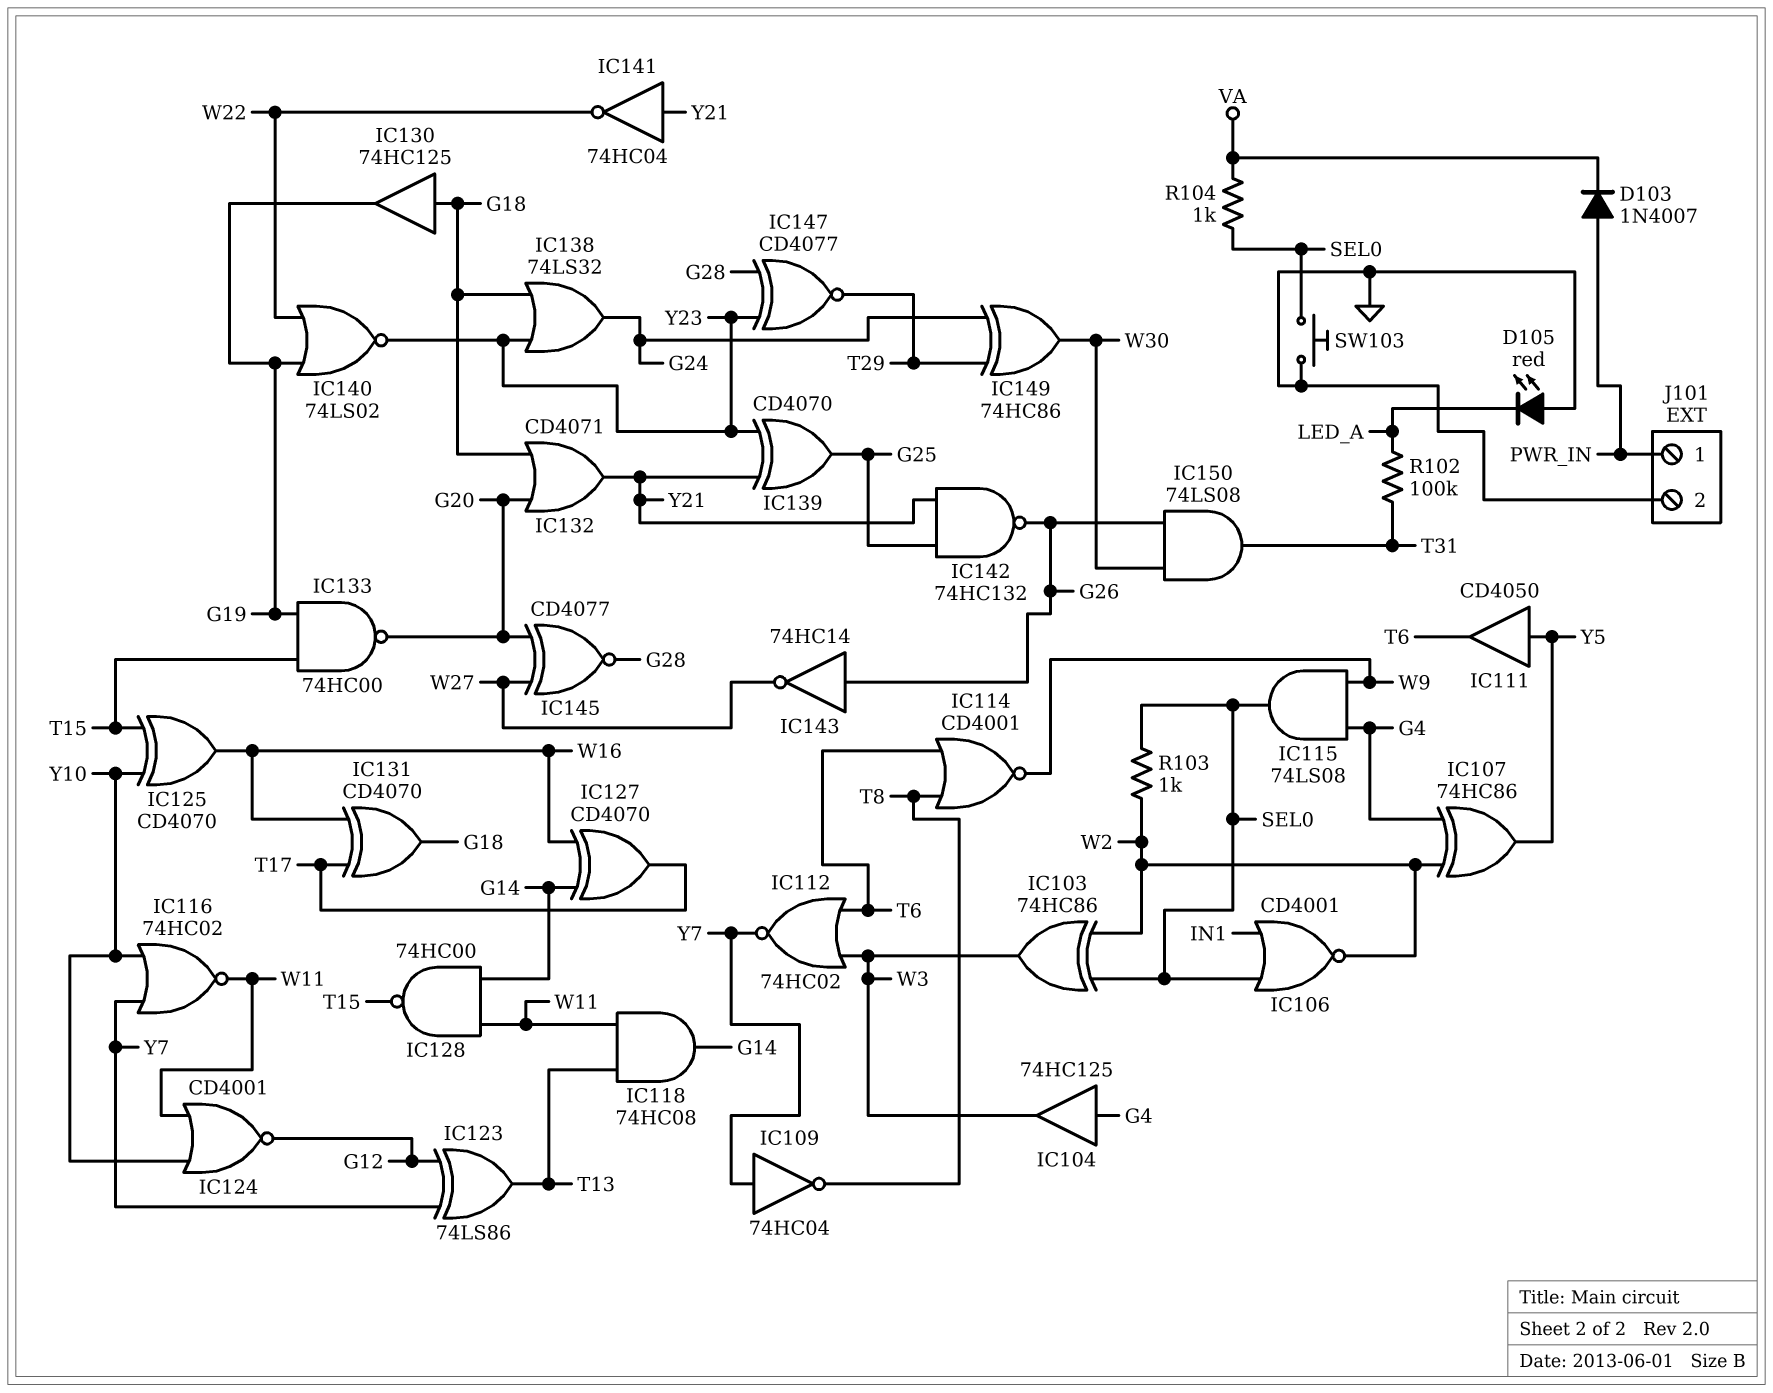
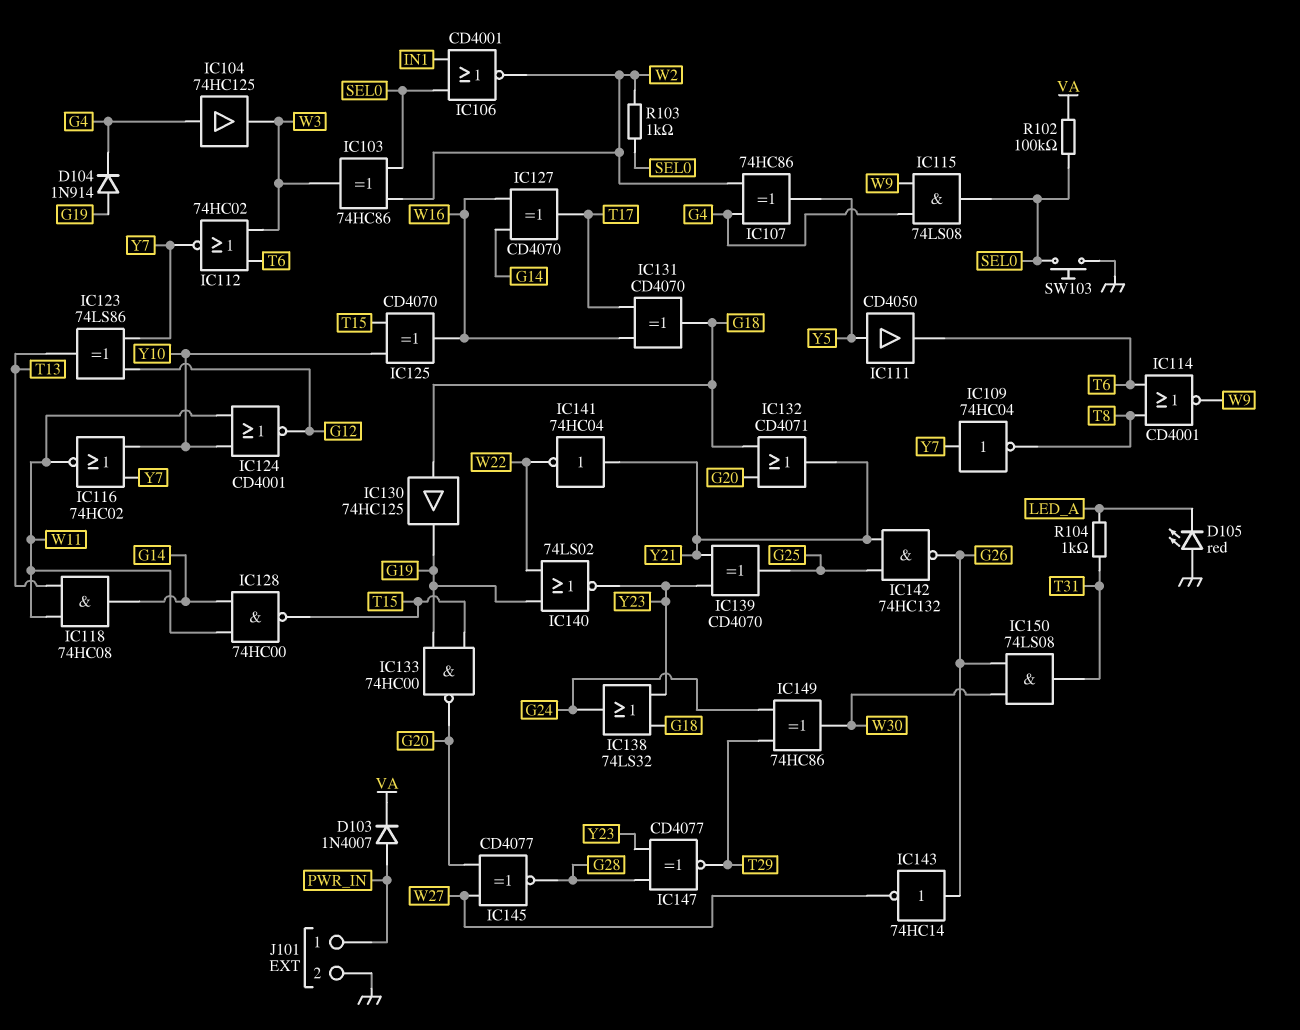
D104: none -> diode 1N914 (A G19, K G4)
R102: 100k (LED_A, T31) -> 100k (SEL0, VA)
R104: 1k (SEL0, VA) -> 1k (LED_A, T31)

